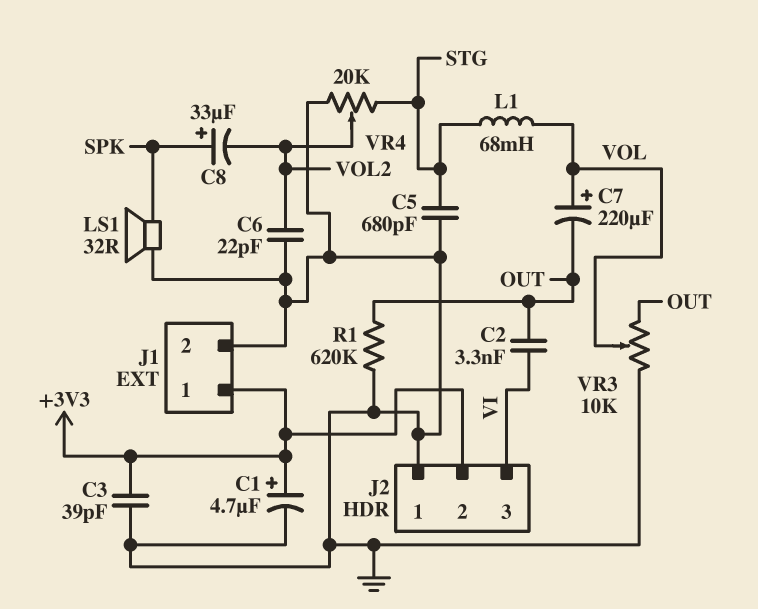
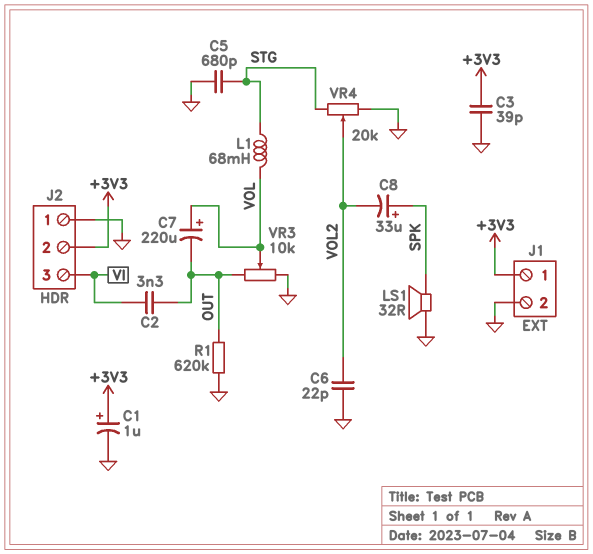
C1: 4.7uF (plus +3V3, minus GND) -> 1uF (plus +3V3, minus GND)

